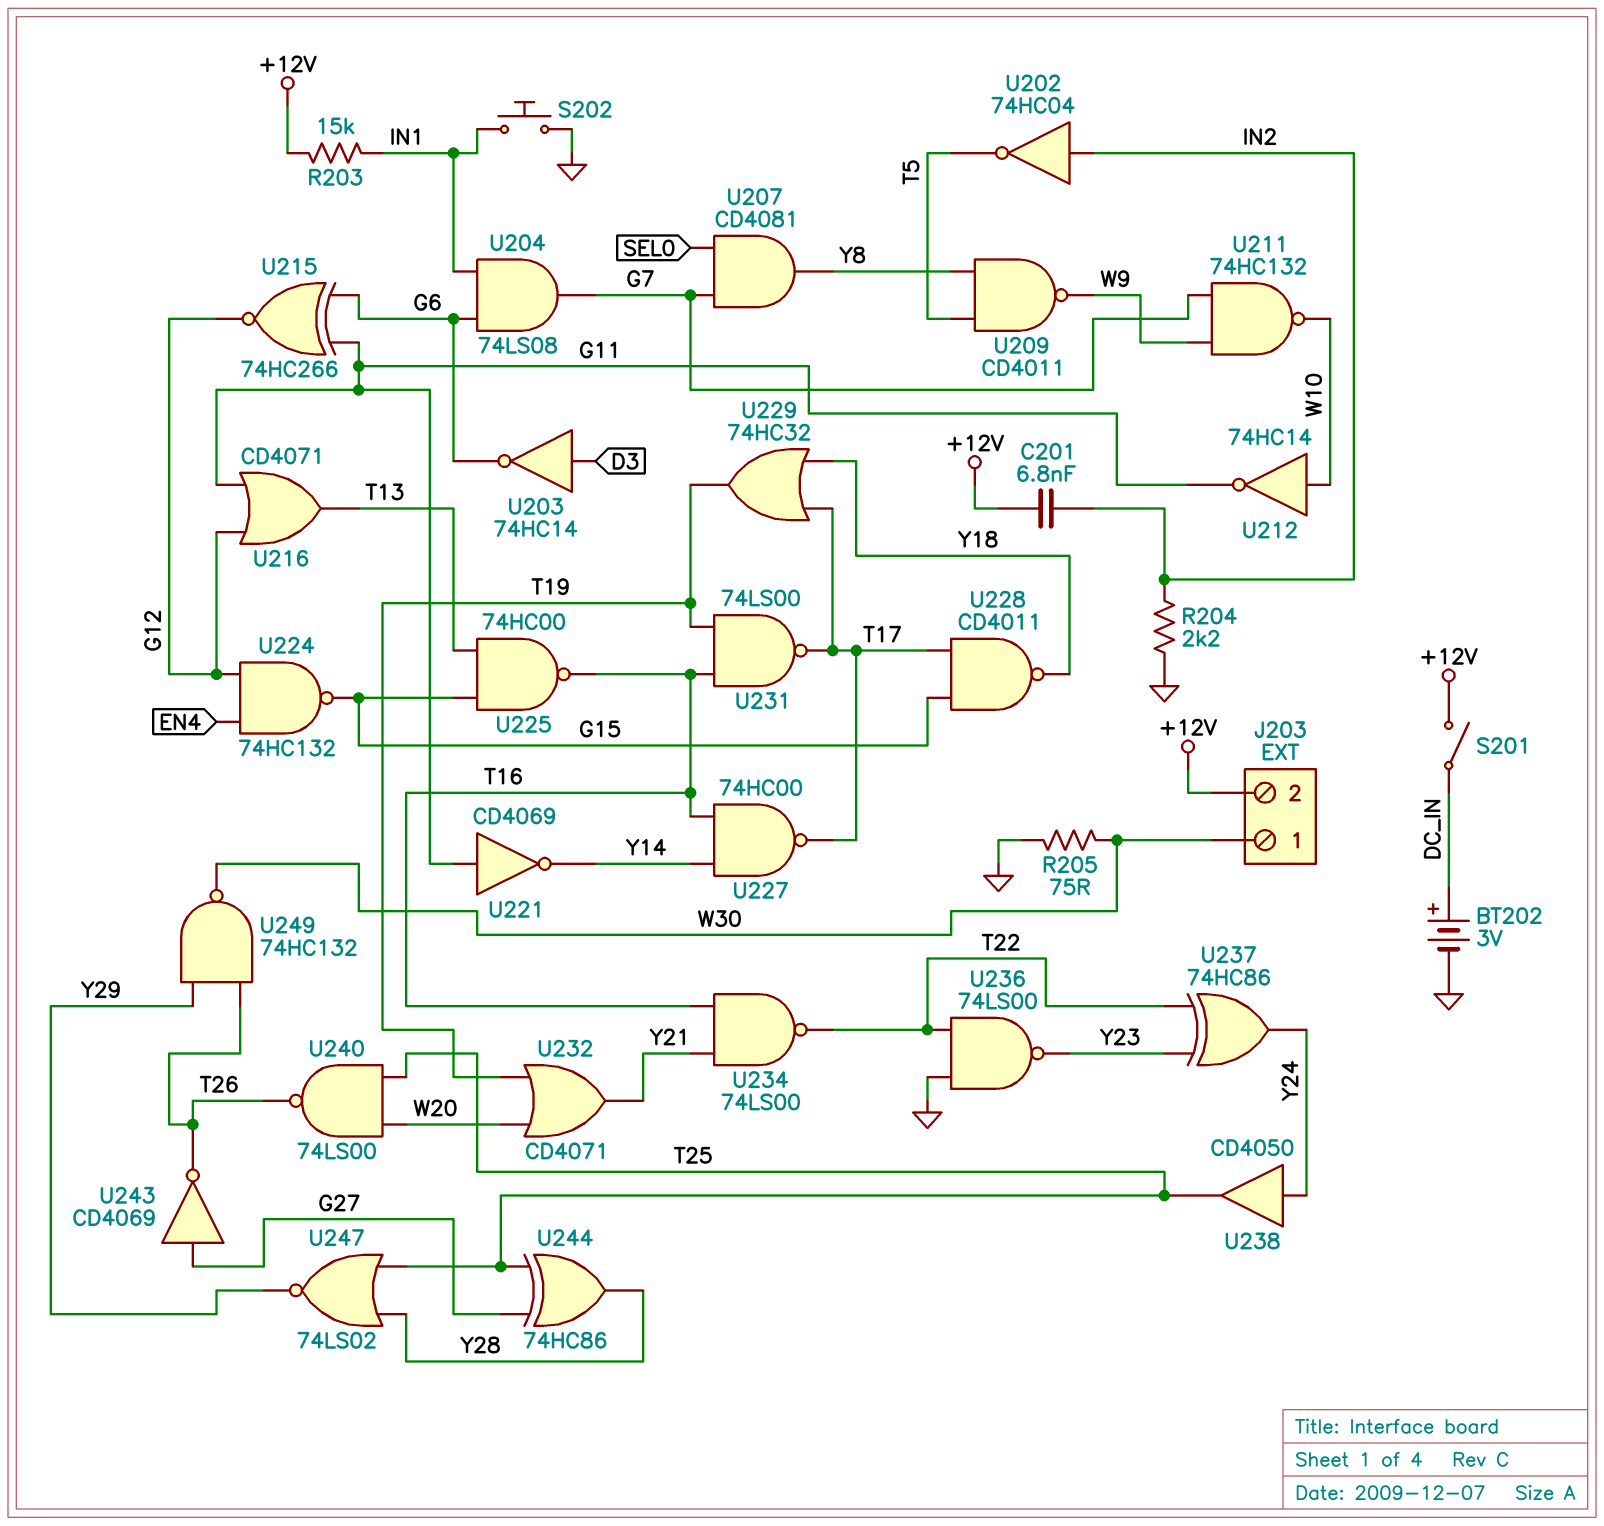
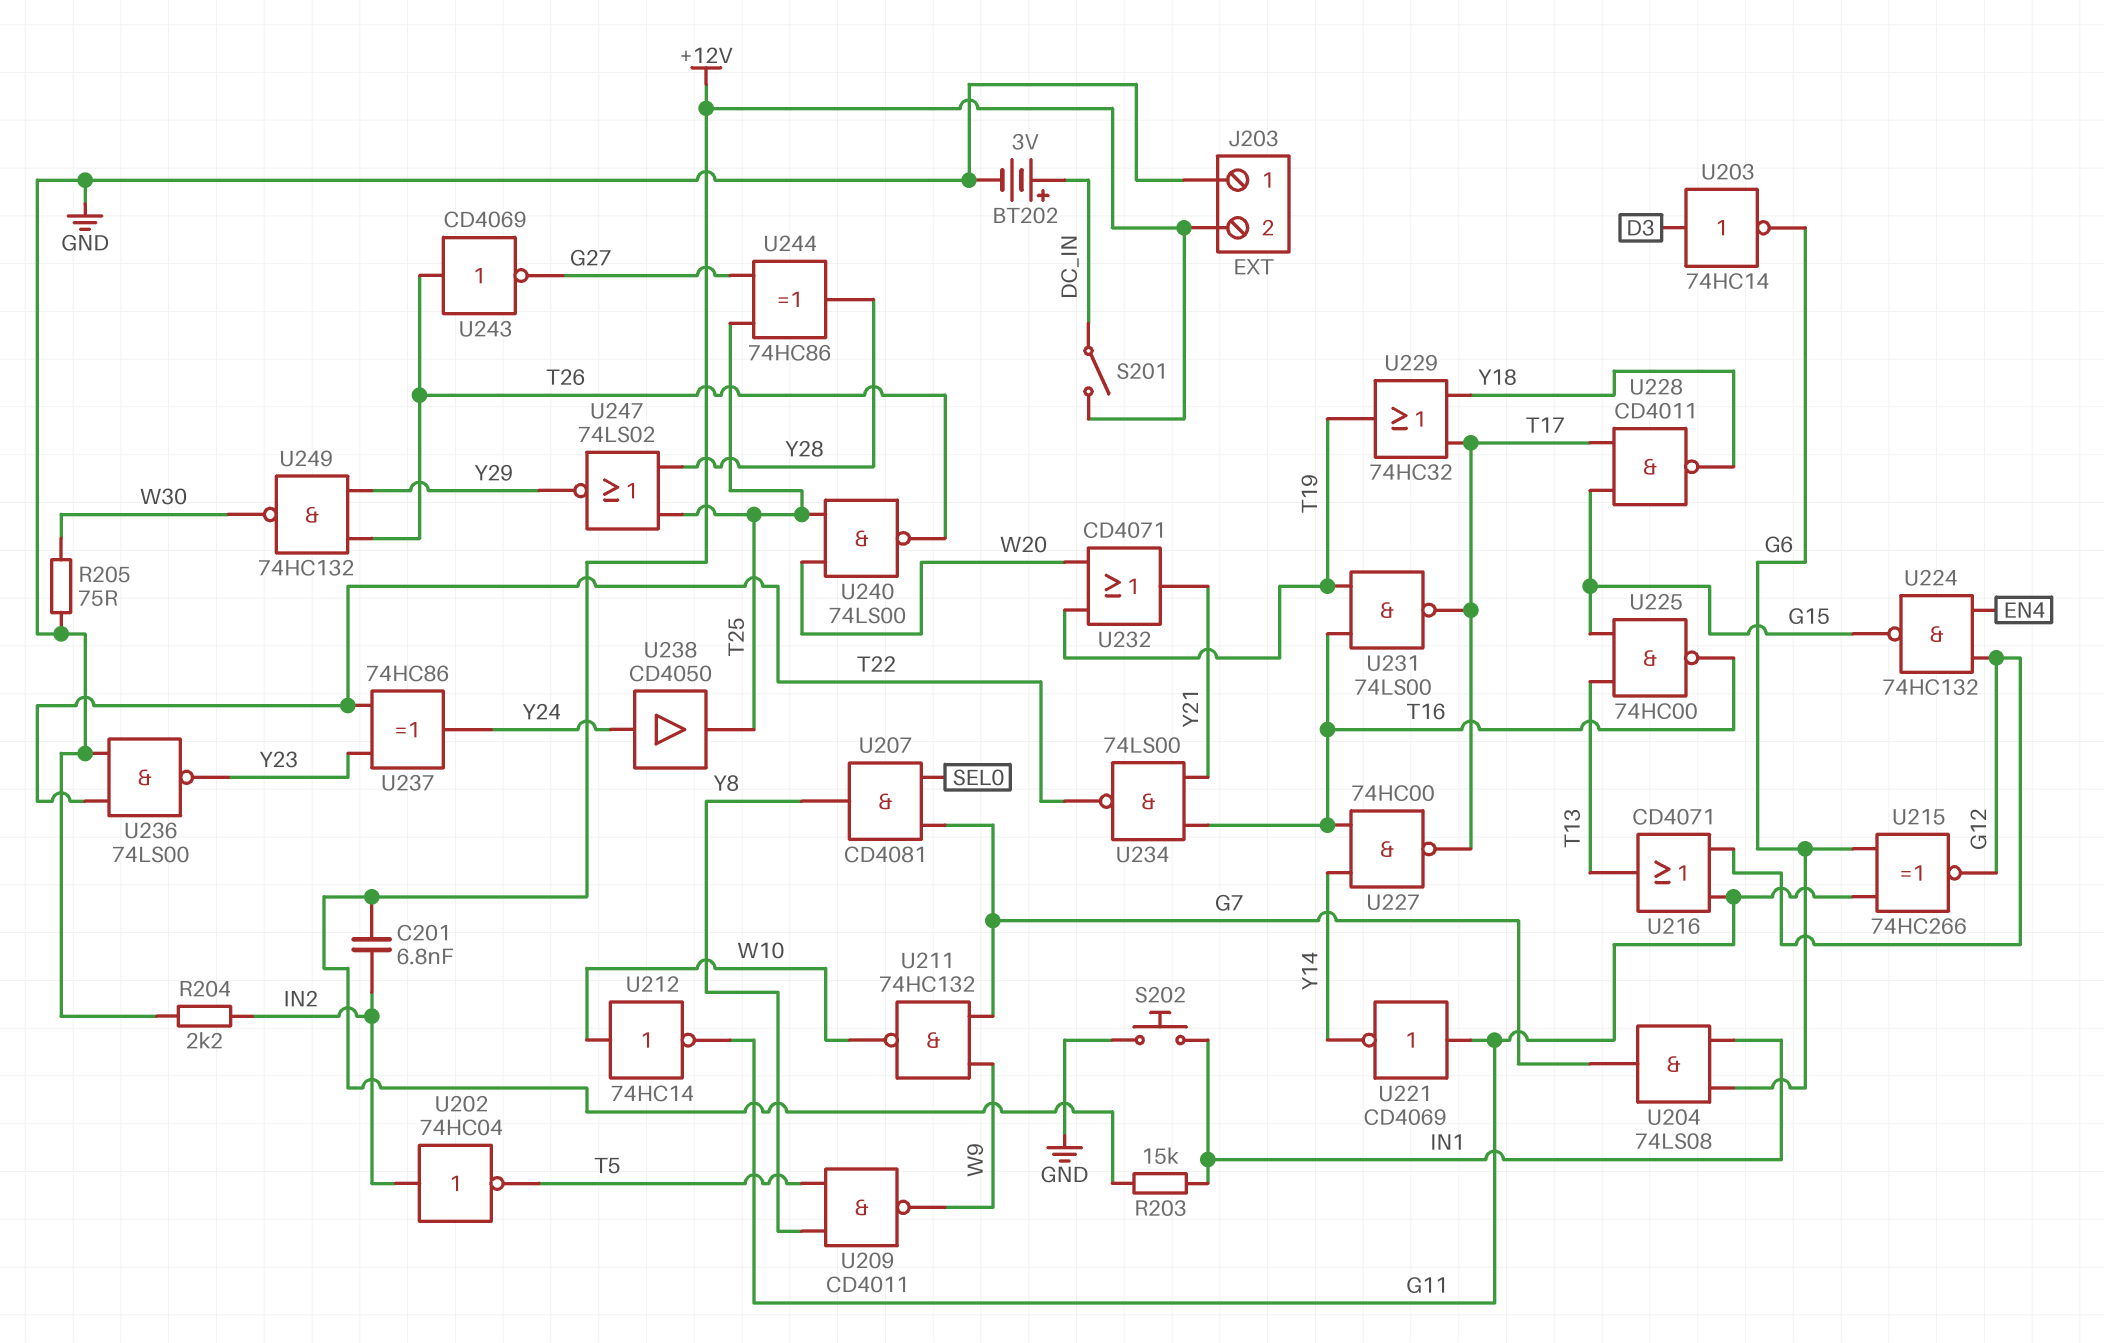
J203 pin 1: W30 -> GND
U243: NOT CD4069 (in G27, out T26) -> NOT CD4069 (in T26, out G27)

